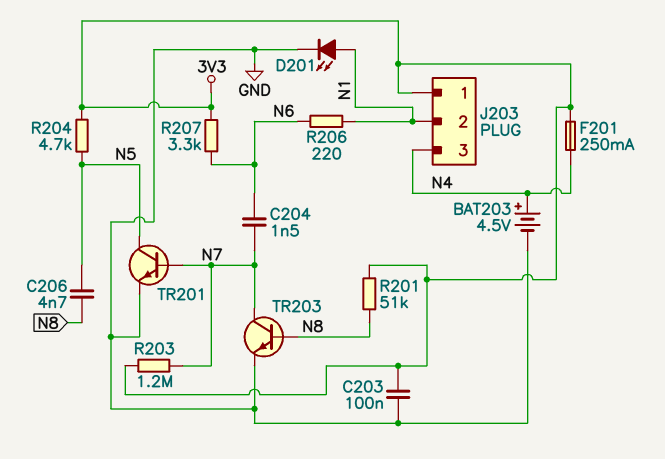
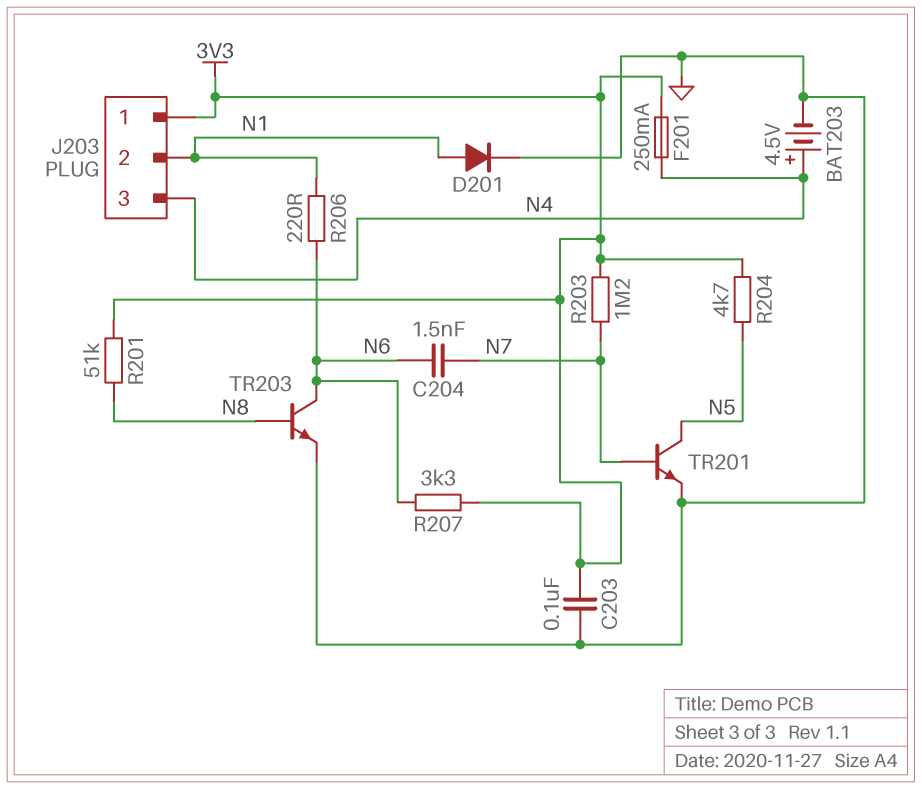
C206: 4.7nF (N5, N8) -> none
D201: LED (A N1, K GND) -> diode (A N1, K GND)
TR203: NPN (B N8, C N7, E GND) -> NPN (B N8, C N6, E GND)

